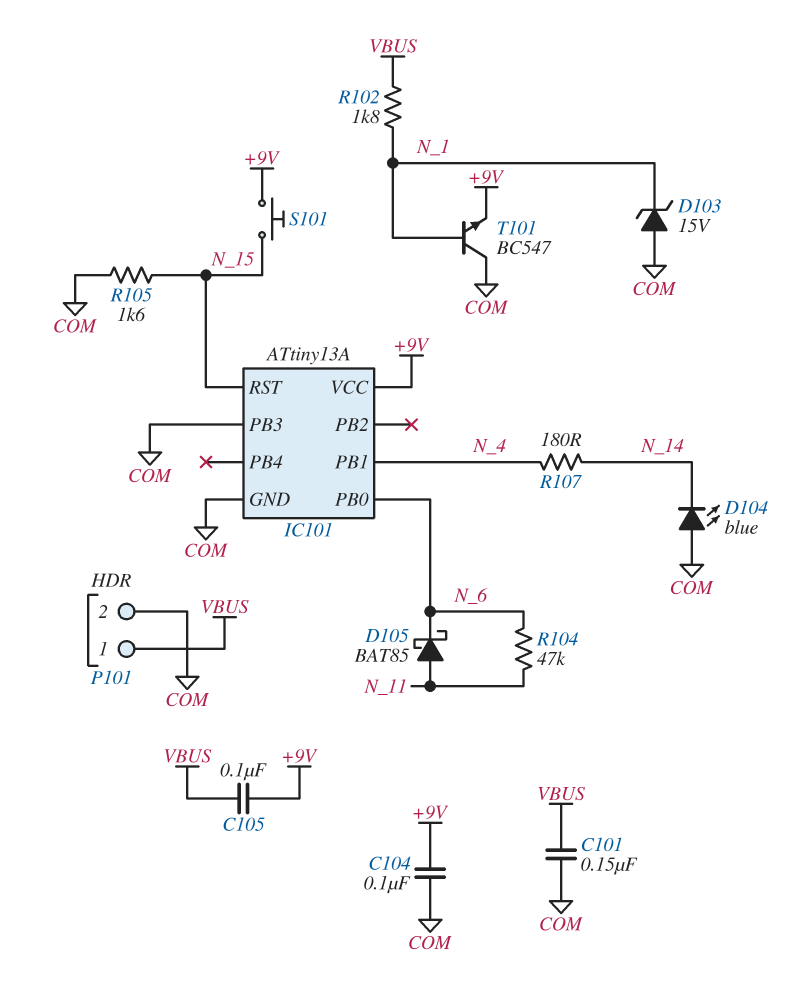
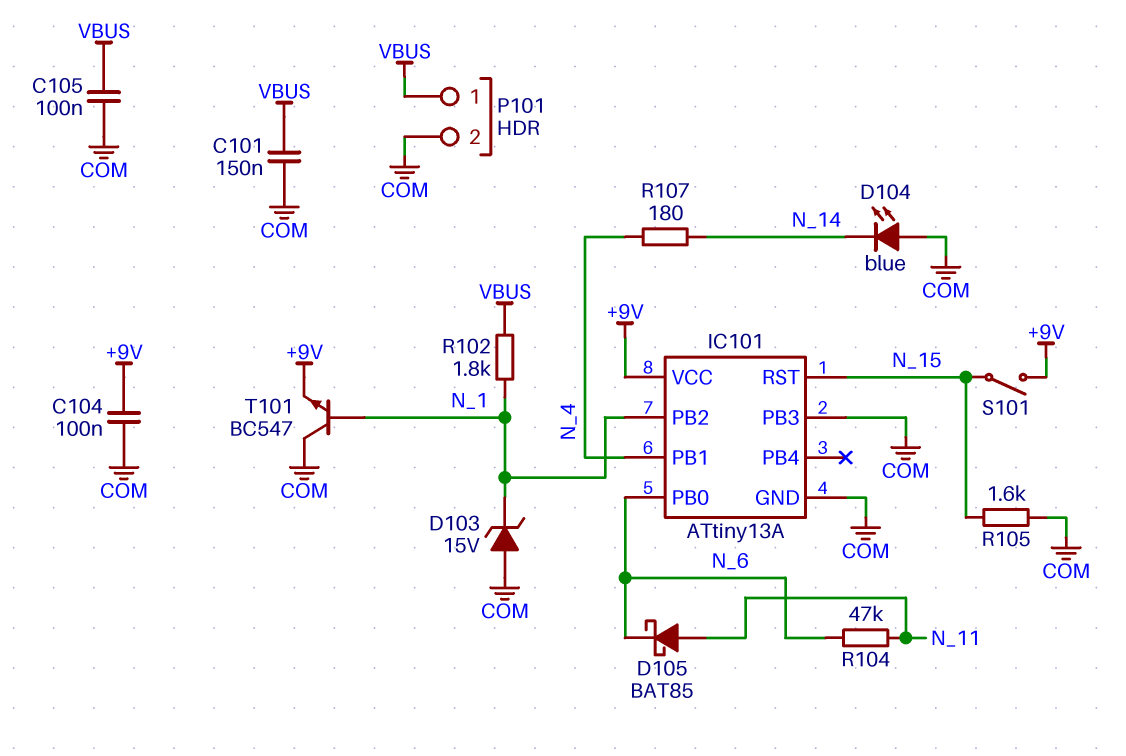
C105: 100nF (+9V, VBUS) -> 100nF (COM, VBUS)
IC101 pin PB2: none -> N_1
S101: button (+9V, N_15) -> switch (+9V, N_15)

